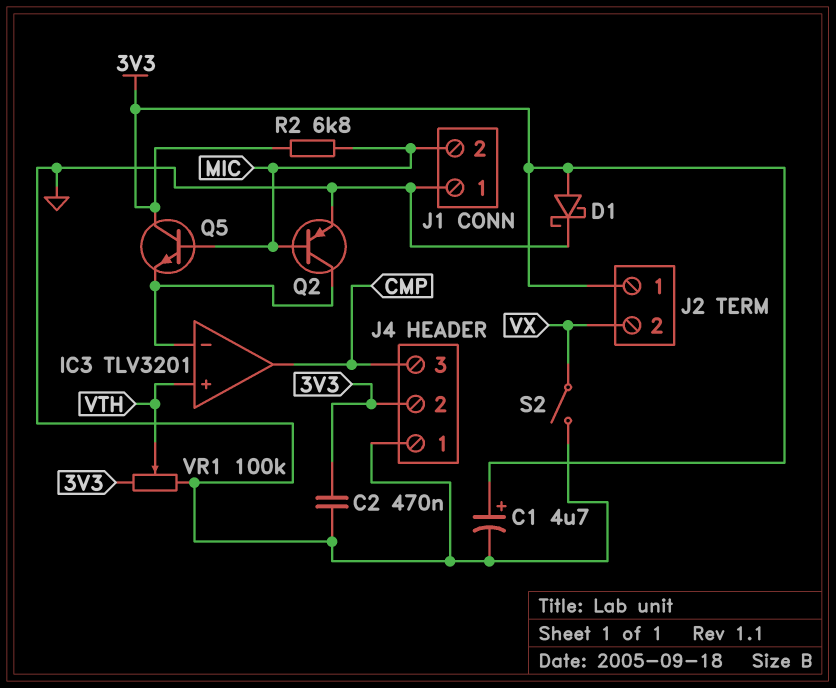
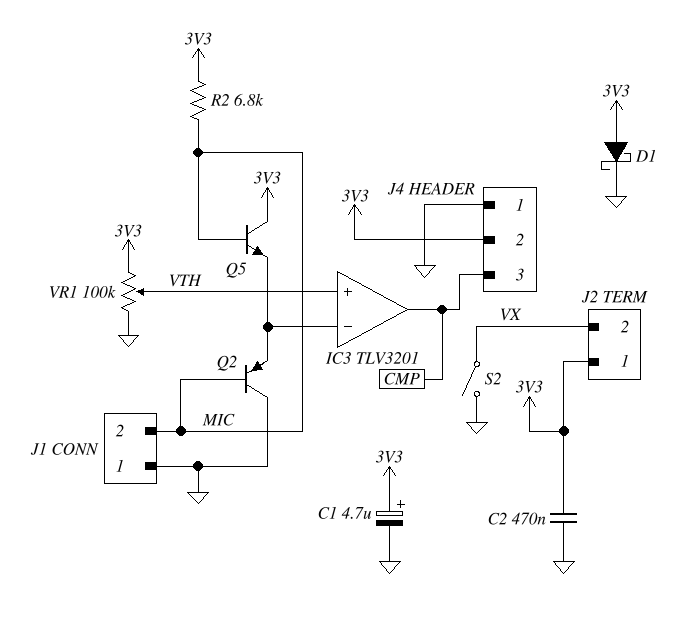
Q2: PNP (B MIC, C IC3/in-, E GND) -> PNP (B MIC, C GND, E IC3/in-)

